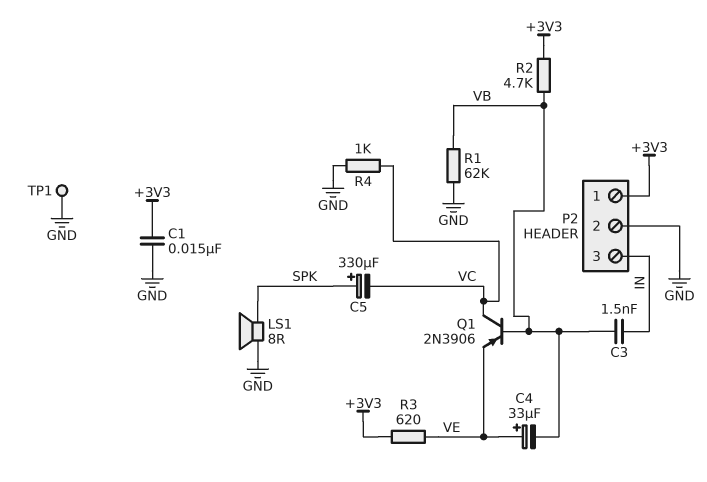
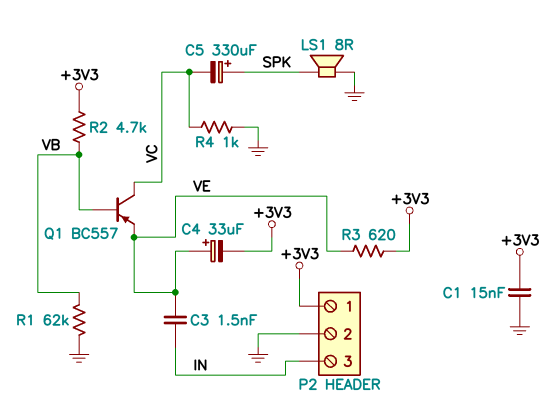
C3: 1.5nF (IN, VB) -> 1.5nF (IN, VE)
C4: 33uF (plus VE, minus VB) -> 33uF (plus VE, minus +3V3)
Q1: PNP 2N3906 (B VB, C VC, E VE) -> PNP BC557 (B VB, C VC, E VE)
TP1: test point (GND) -> none

